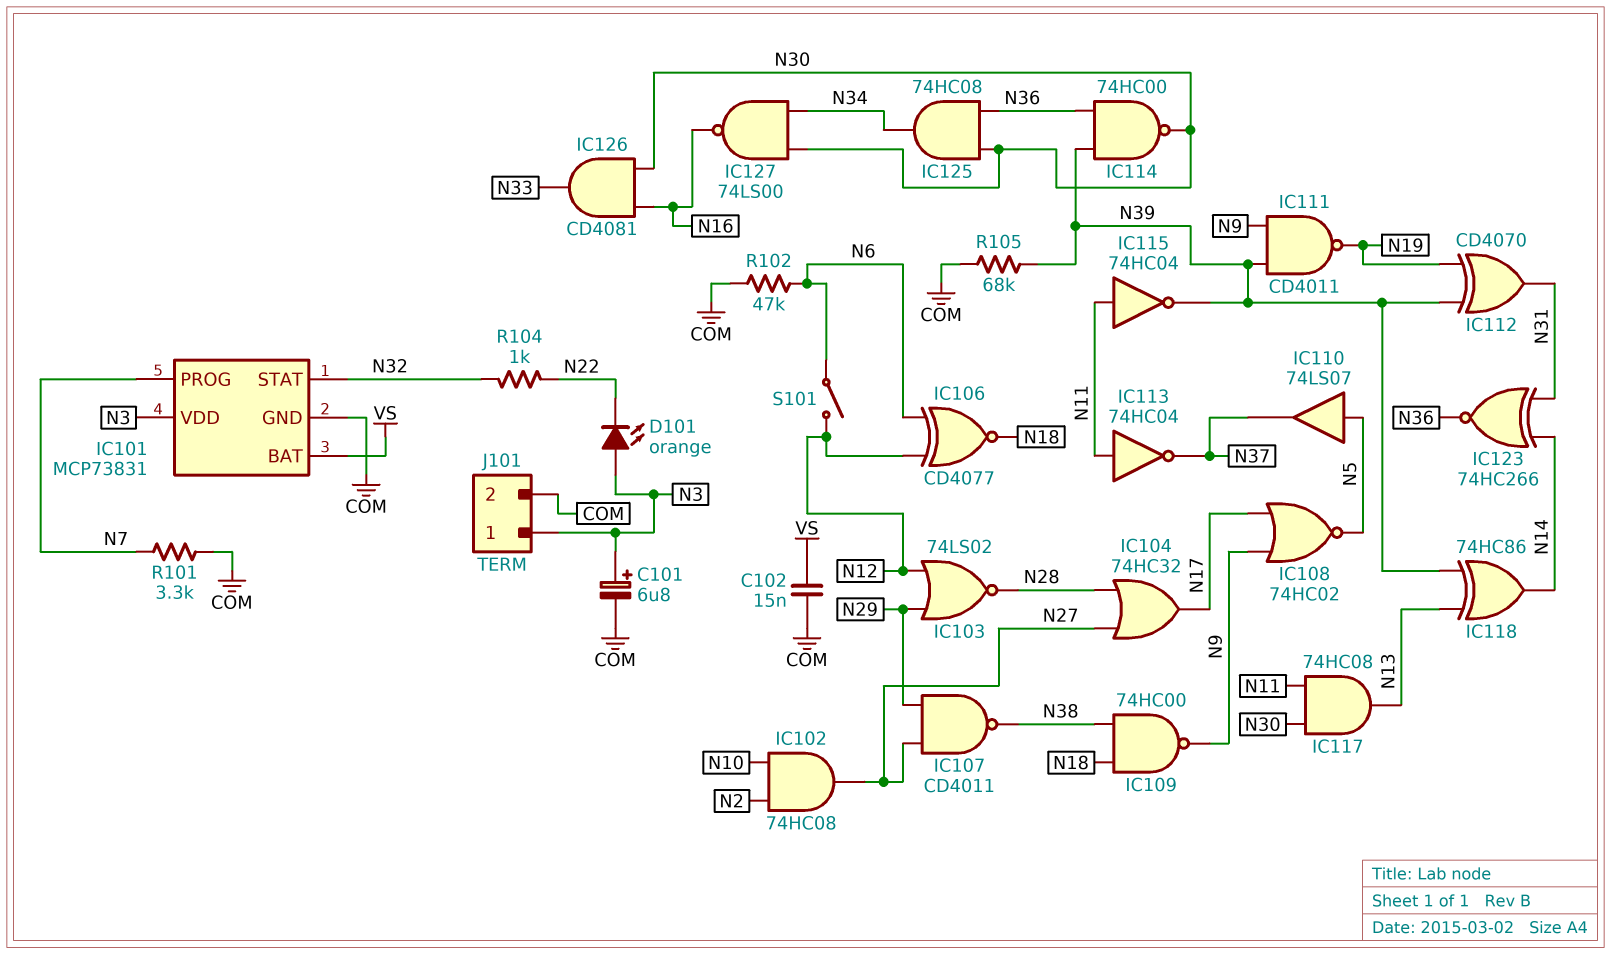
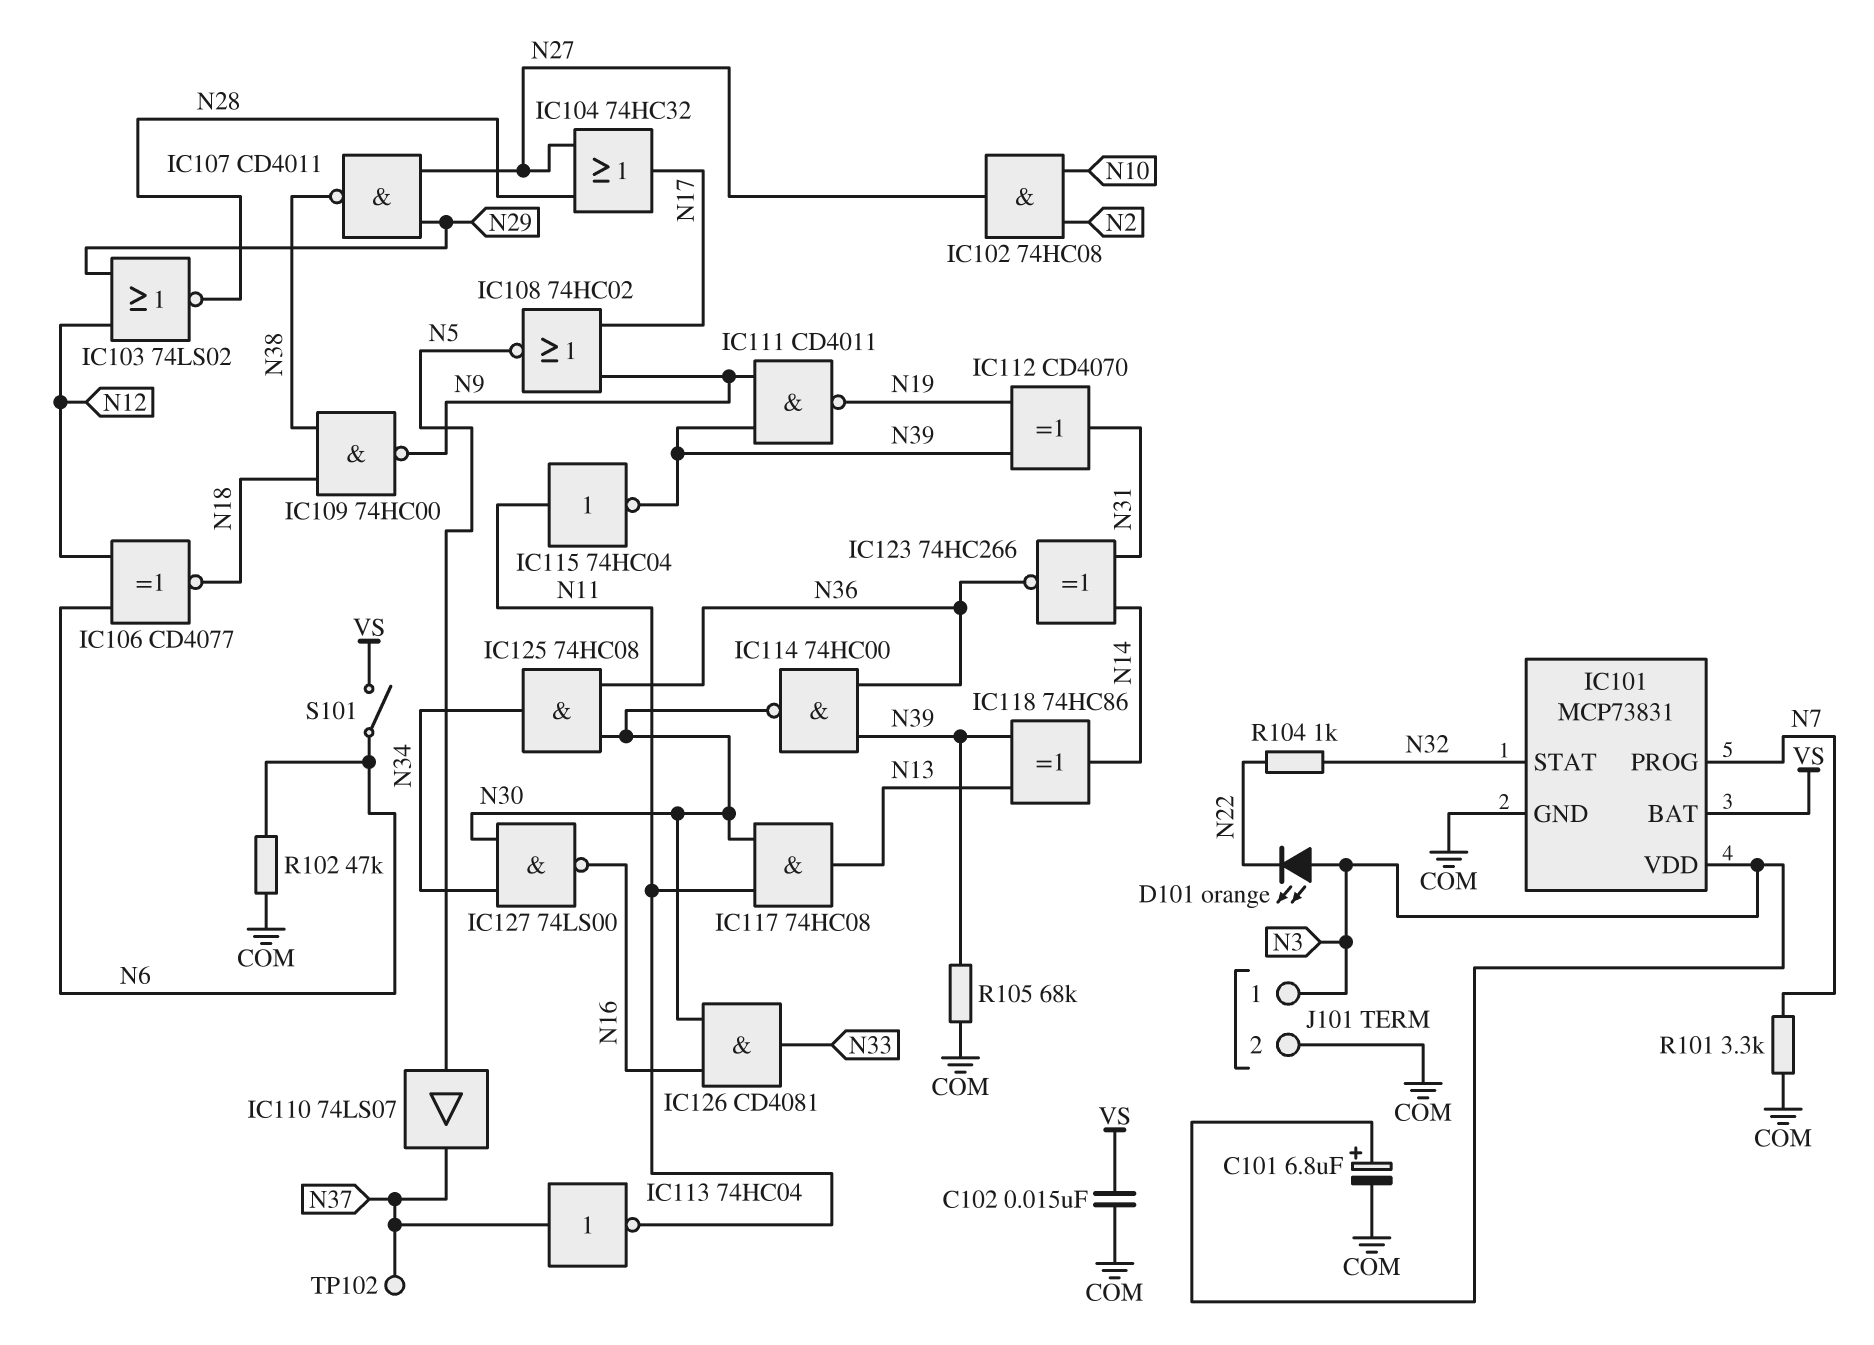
IC113: NOT 74HC04 (in N11, out N37) -> NOT 74HC04 (in N37, out N11)
S101: switch (N6, N12) -> switch (N6, VS)
TP102: none -> test point (N37)

